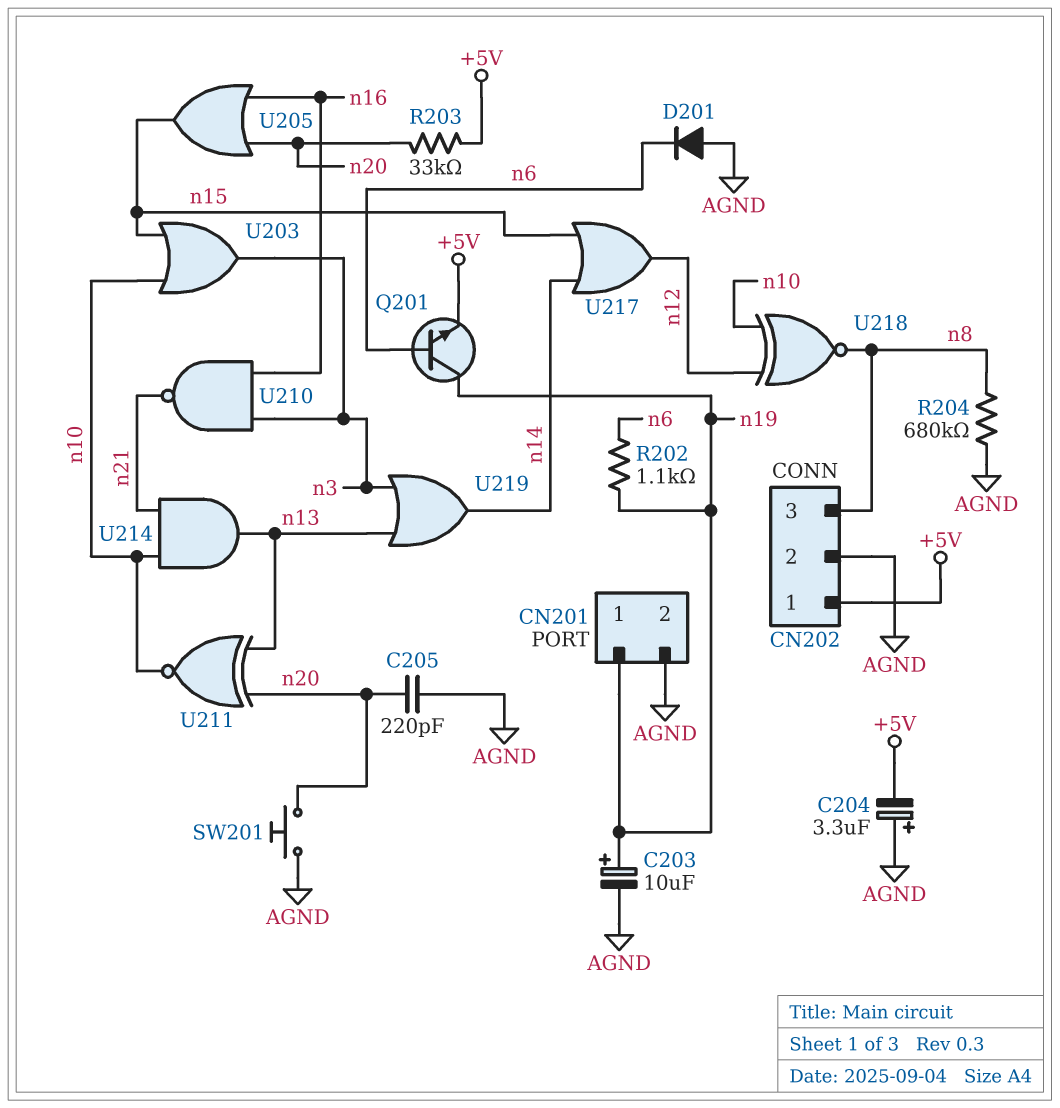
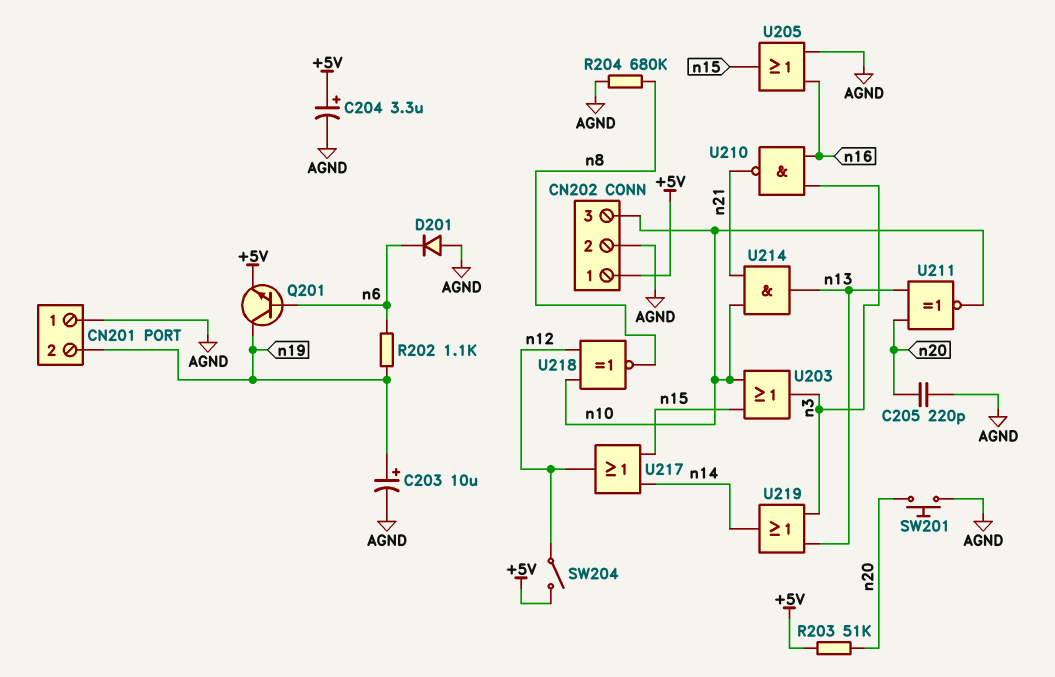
C204: 3.3uF (plus AGND, minus +5V) -> 3.3uF (plus +5V, minus AGND)
CN201 pin 1: n19 -> AGND
CN201 pin 2: AGND -> n19
CN202 pin 3: n8 -> n10
R203: 33k (+5V, n20) -> 51k (+5V, n20)
SW204: none -> switch (+5V, n12)
U205: OR (in n16, in n20, out n15) -> OR (in AGND, in n16, out n15)

